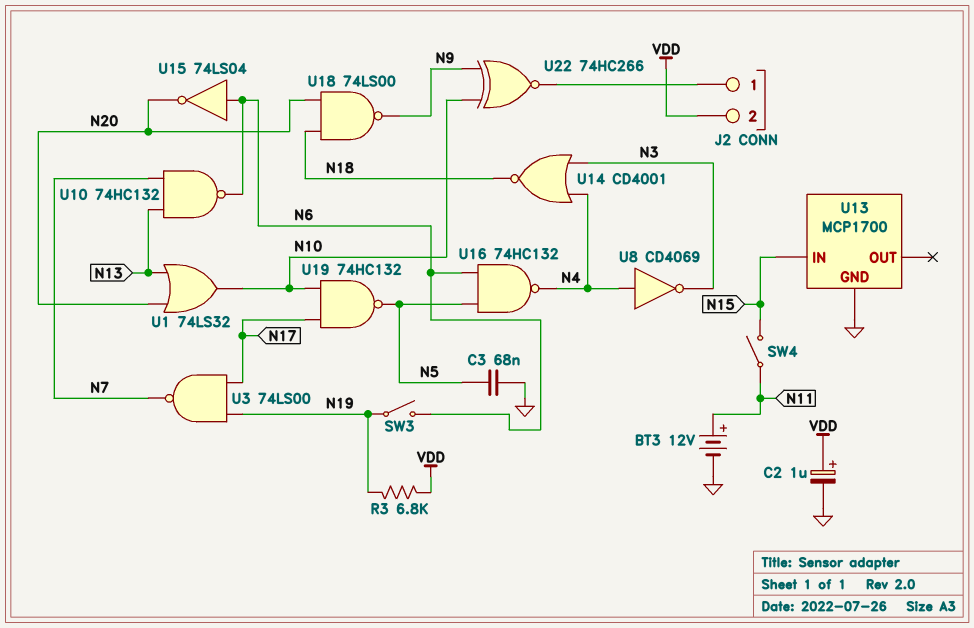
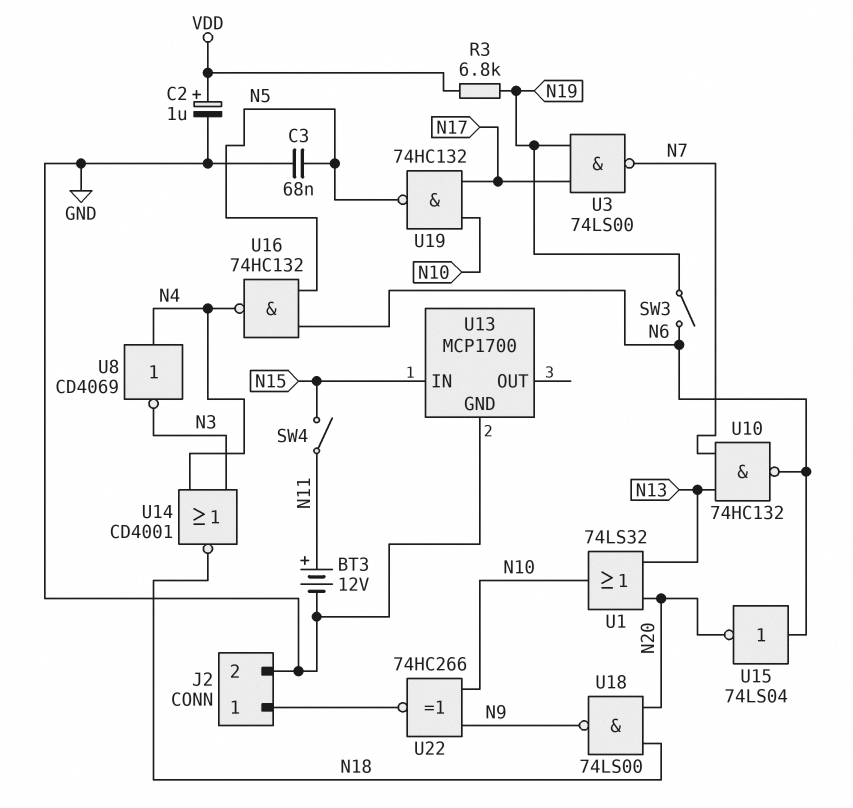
J2 pin 2: VDD -> GND

